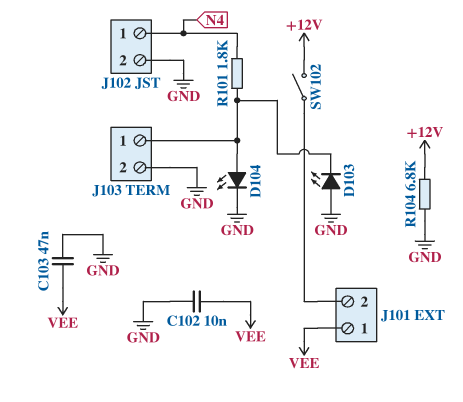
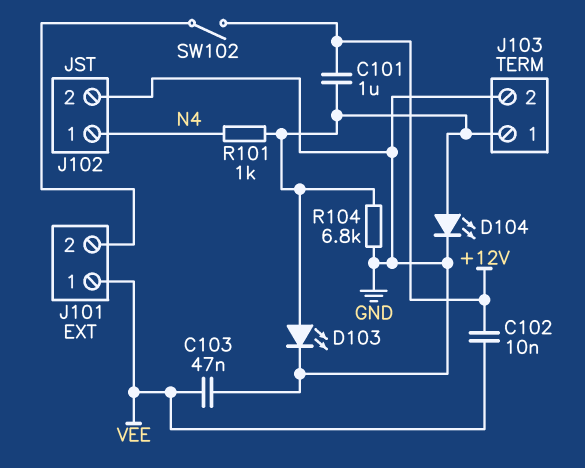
C101: none -> 1uF (+12V, J103/1)
C102: 10nF (GND, VEE) -> 10nF (+12V, VEE)
D103: LED (A GND, K J103/1) -> LED (A J103/1, K GND)
R101: 1.8k (J103/1, N4) -> 1k (J103/1, N4)
R104: 6.8k (+12V, GND) -> 6.8k (GND, J103/1)

